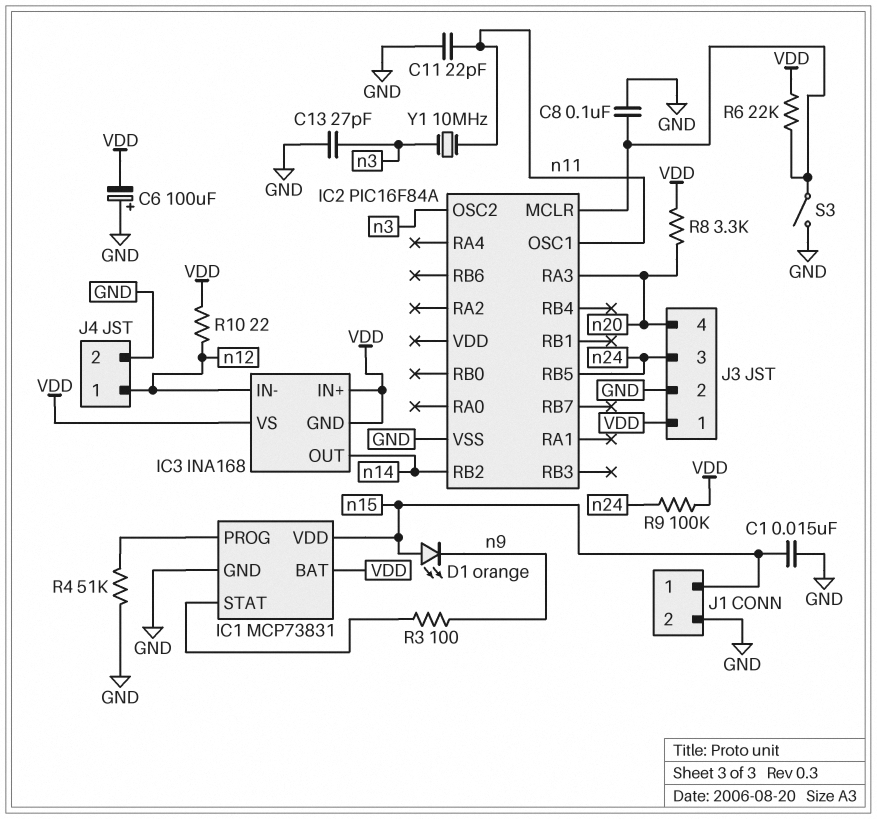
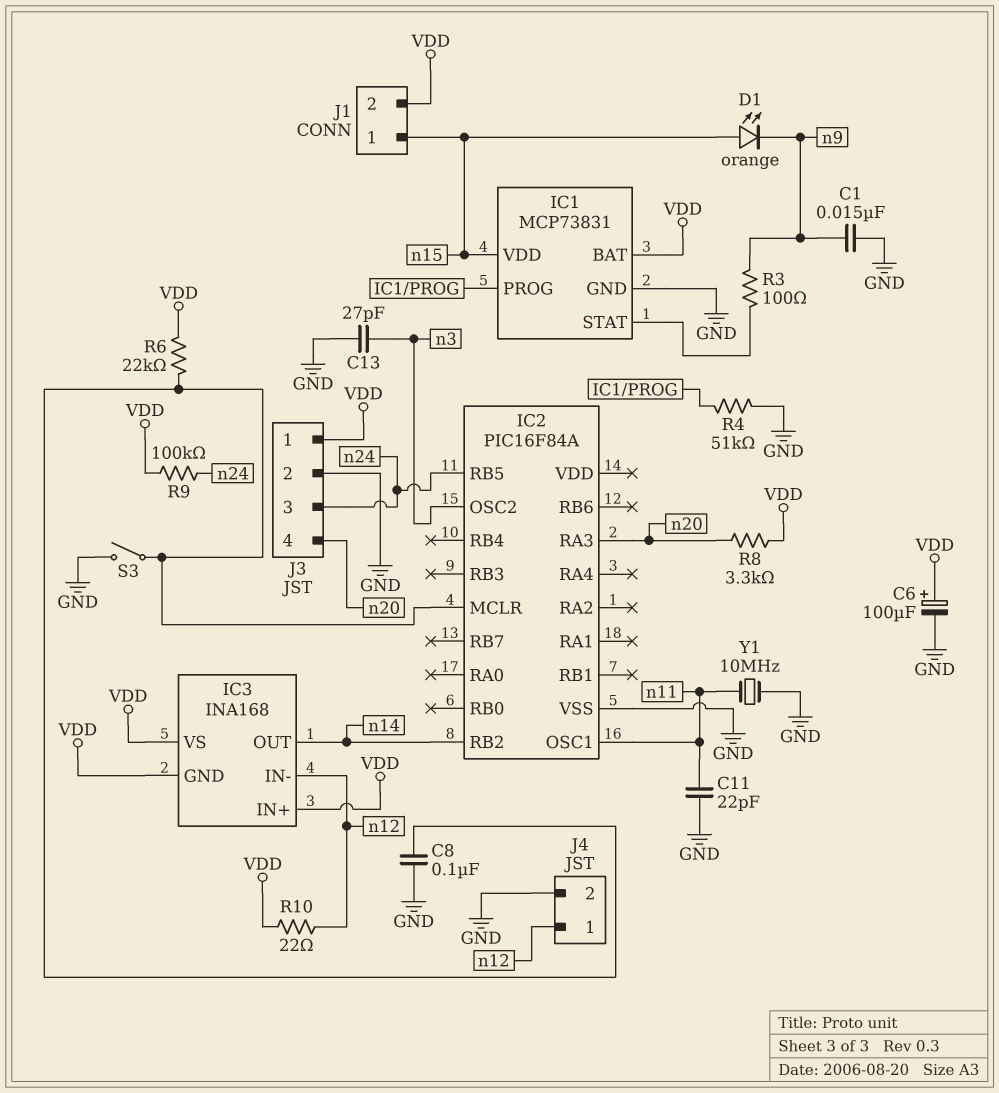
C1: 15nF (GND, n15) -> 15nF (GND, n9)
C6: 100uF (plus GND, minus VDD) -> 100uF (plus VDD, minus GND)
J1 pin 2: GND -> VDD
Y1: 10MHz (n3, n11) -> 10MHz (GND, n11)

